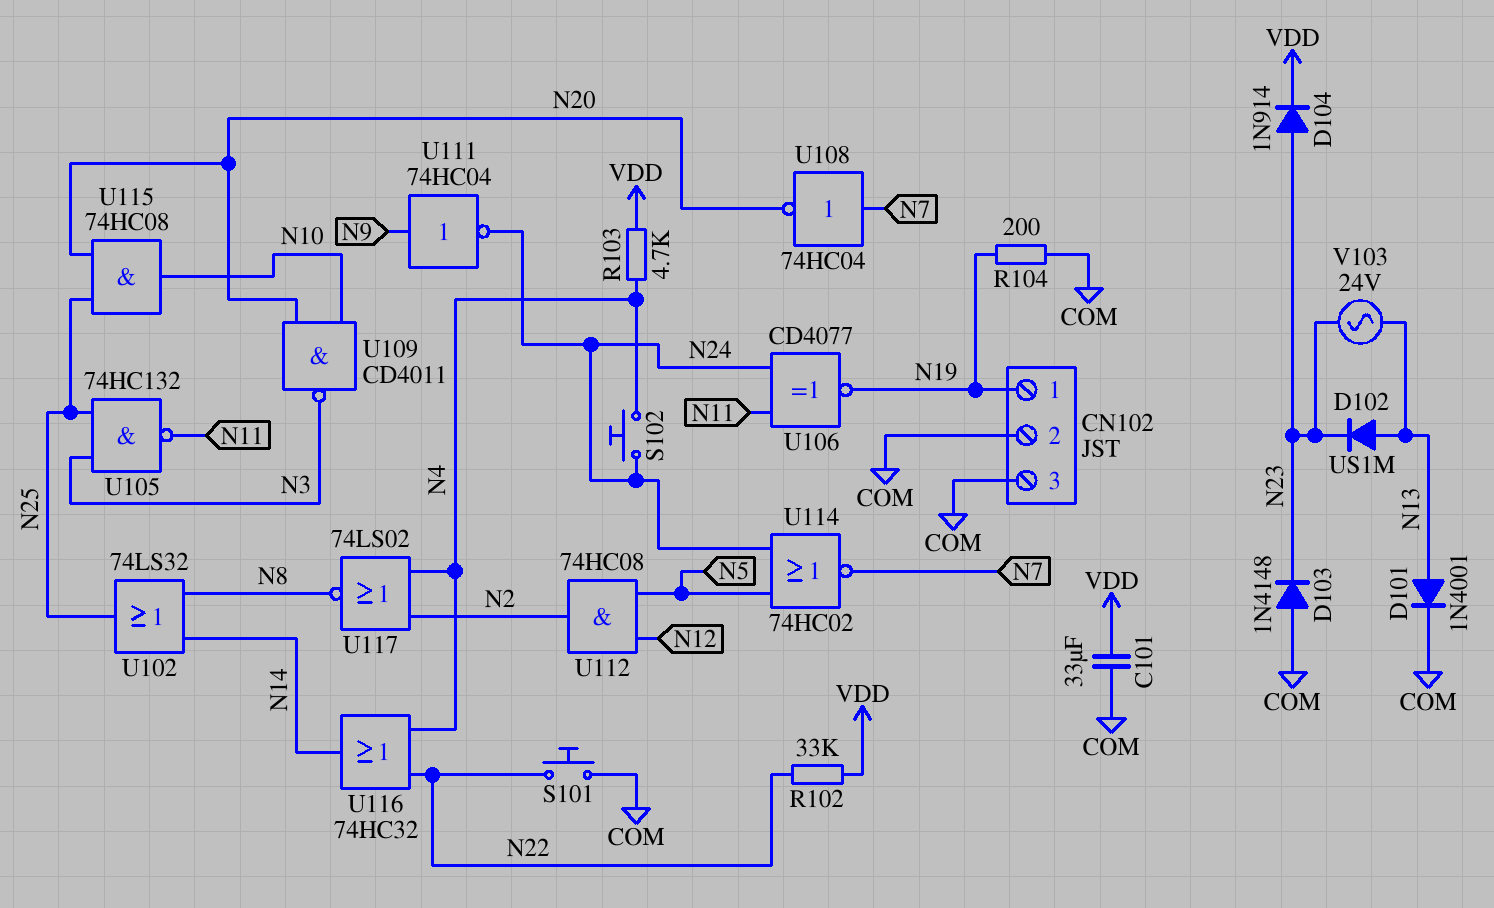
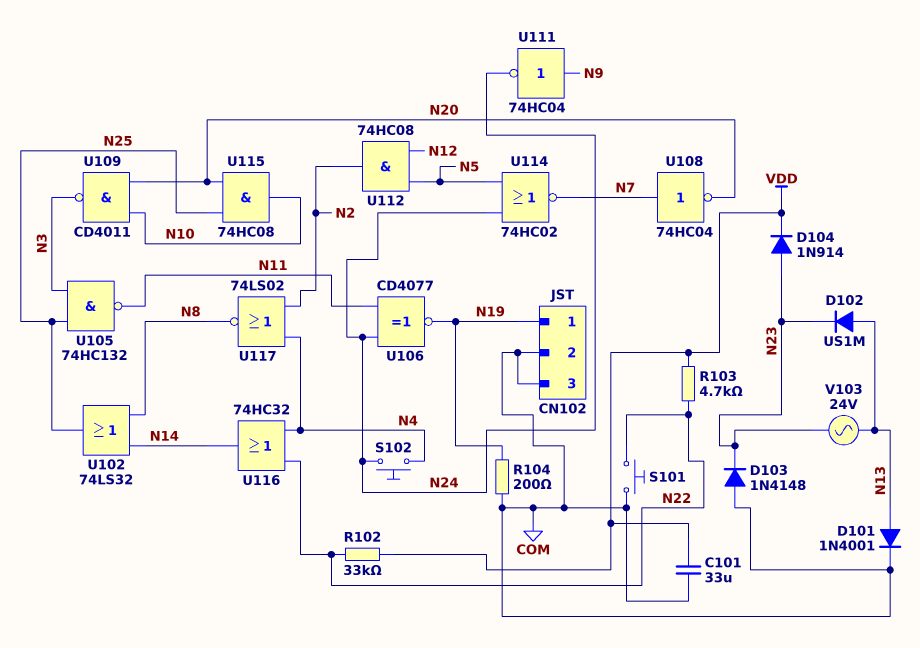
R103: 4.7k (N4, VDD) -> 4.7k (N22, VDD)

